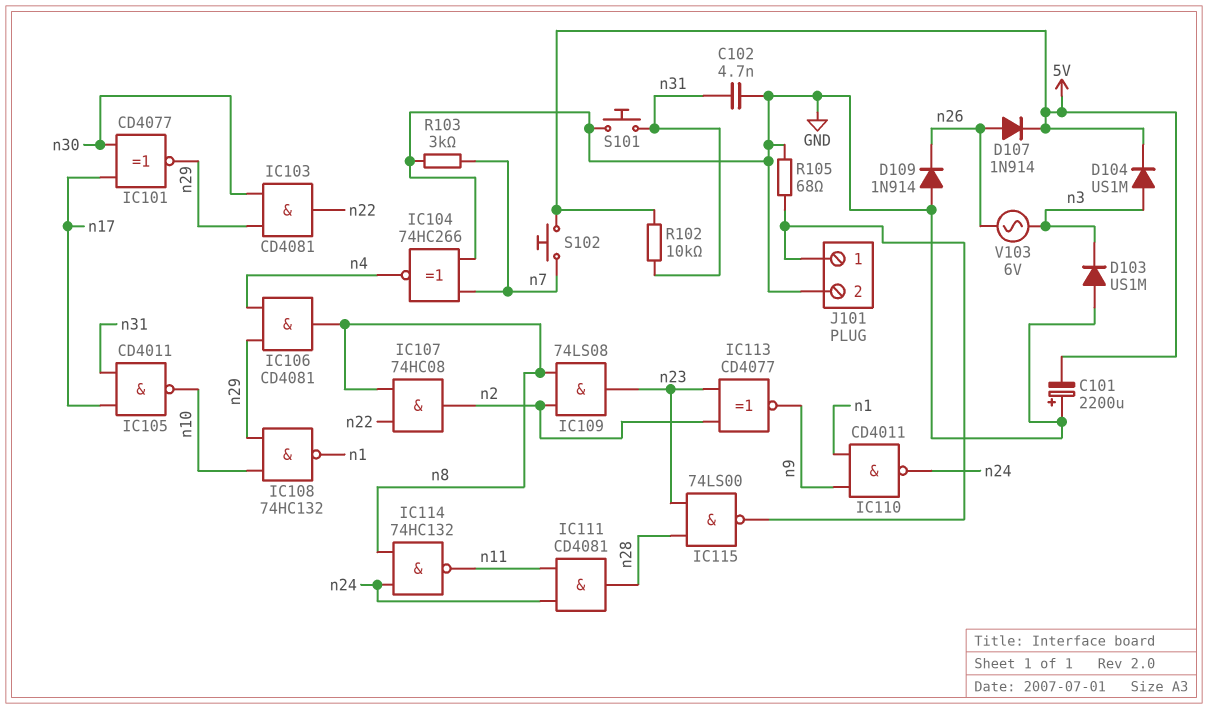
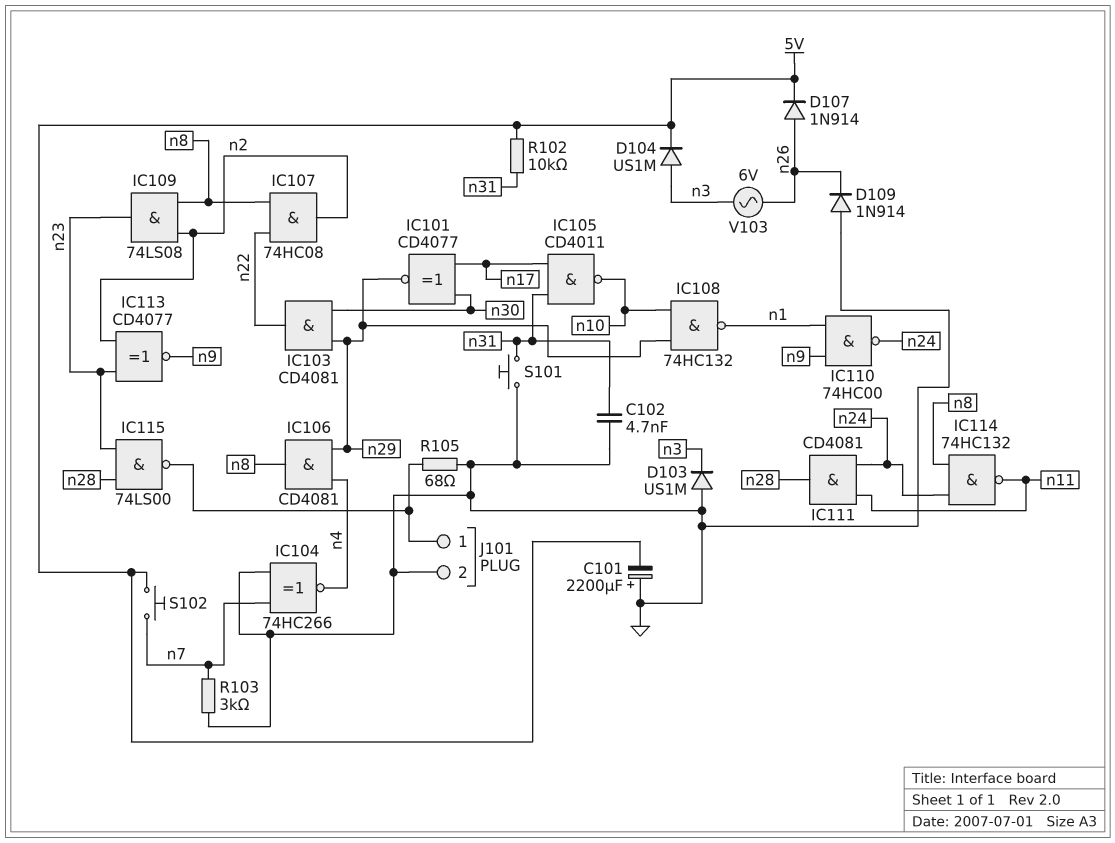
IC110: NAND CD4011 (in n1, in n9, out n24) -> NAND 74HC00 (in n1, in n9, out n24)

